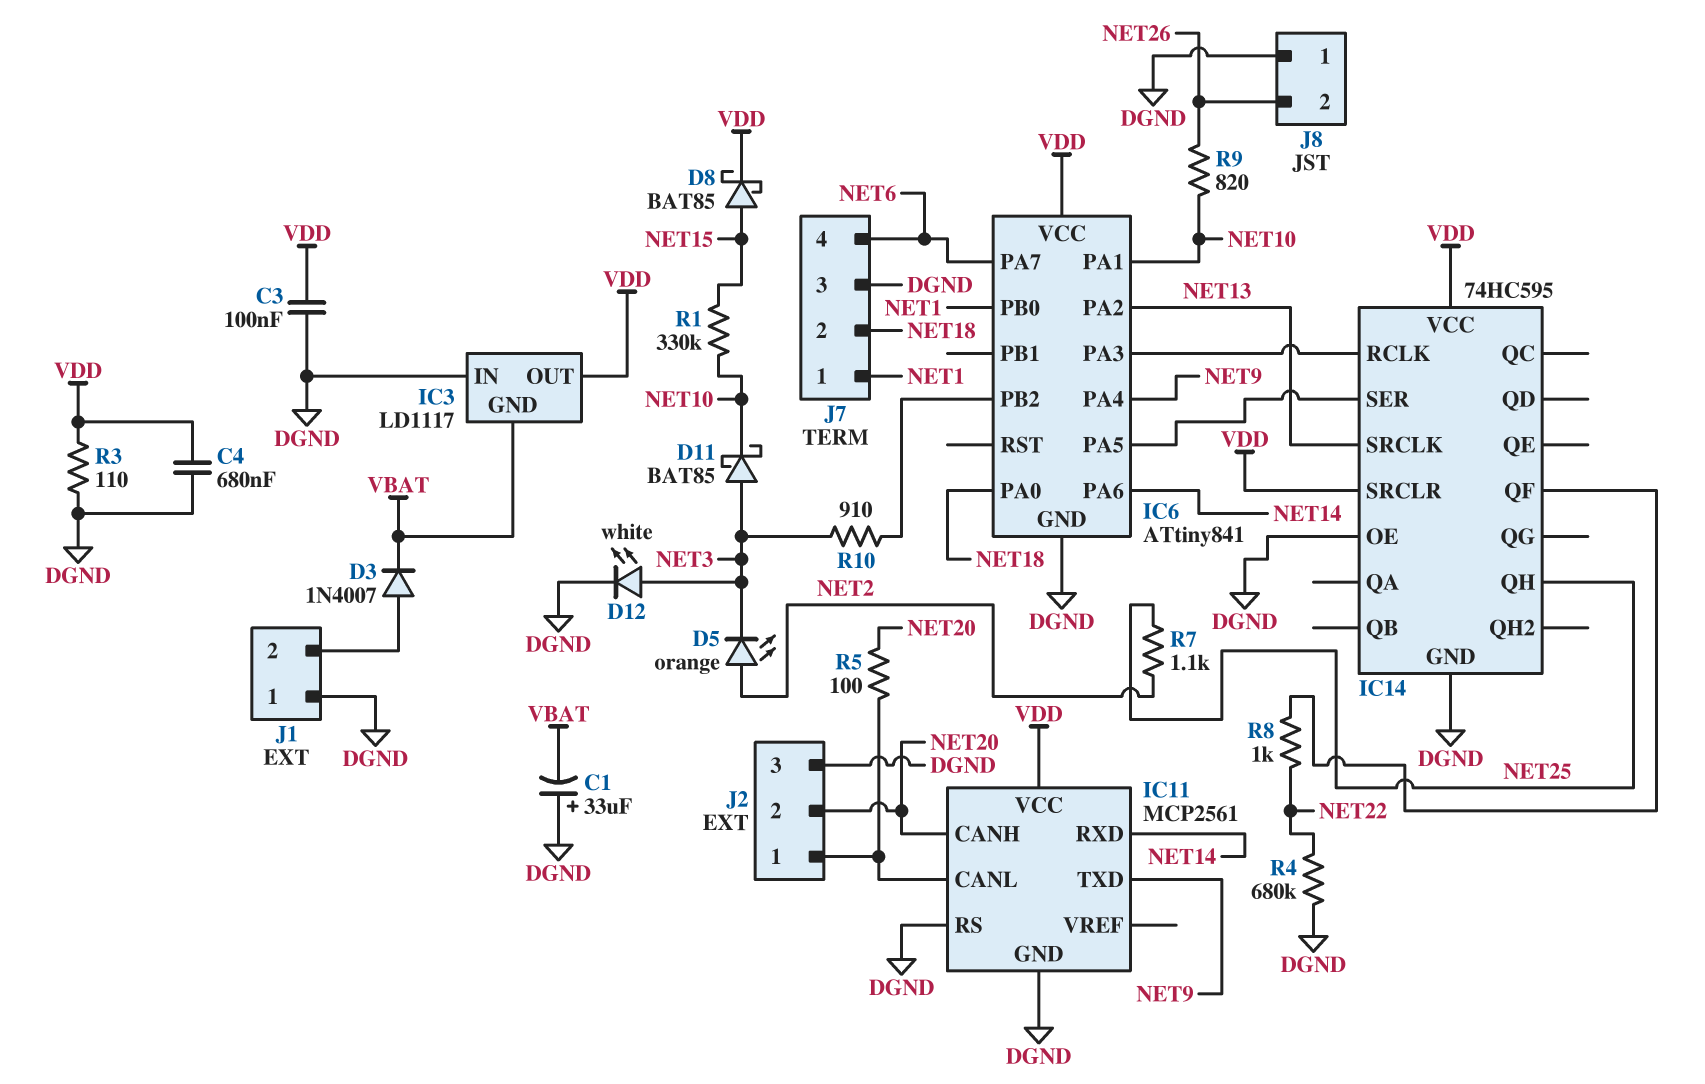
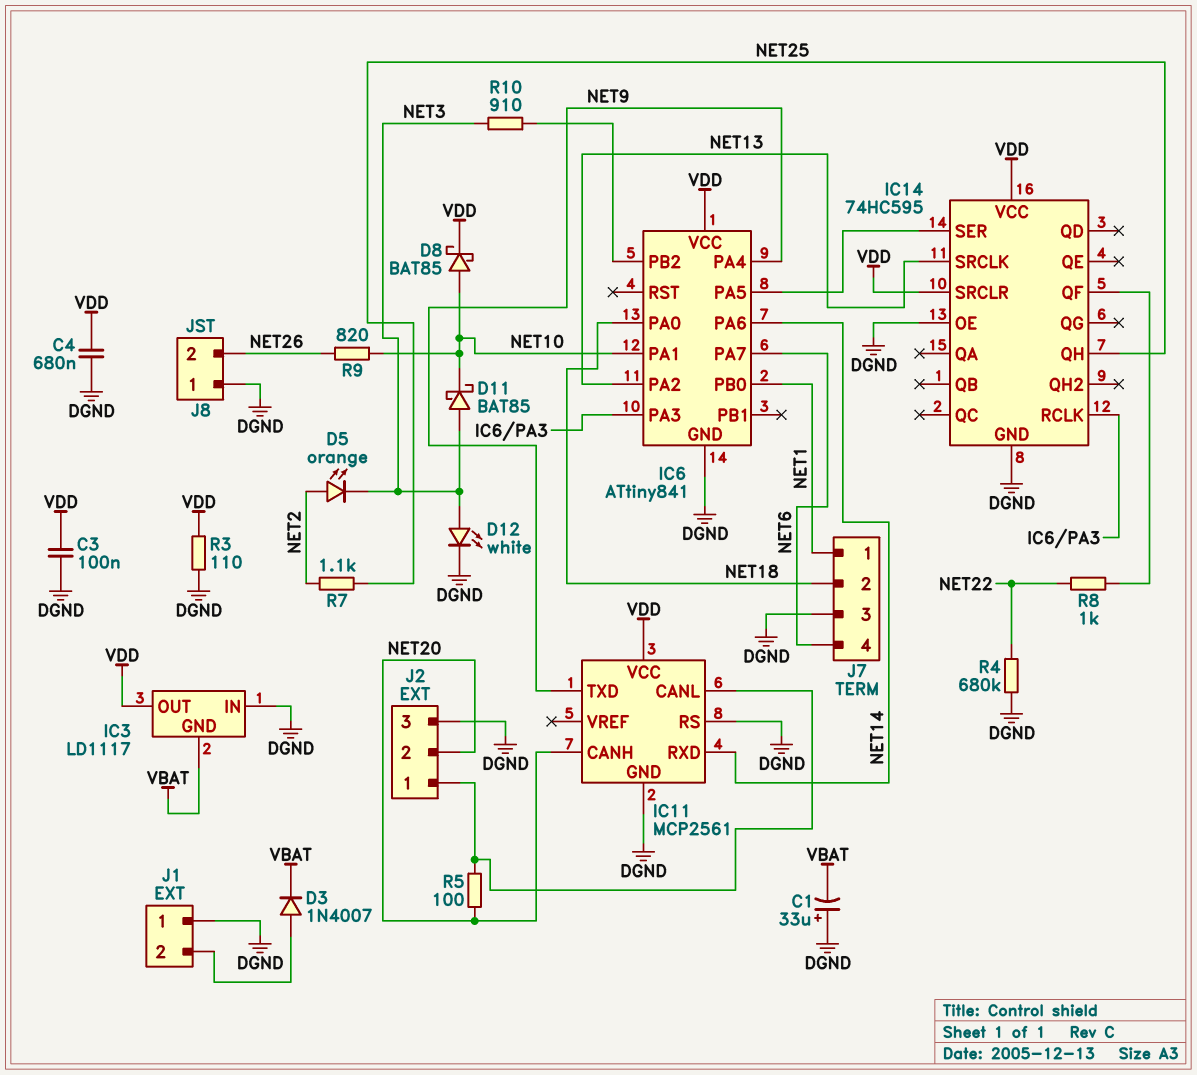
D8: schottky BAT85 (A NET15, K VDD) -> schottky BAT85 (A NET10, K VDD)
R1: 330k (NET10, NET15) -> none

